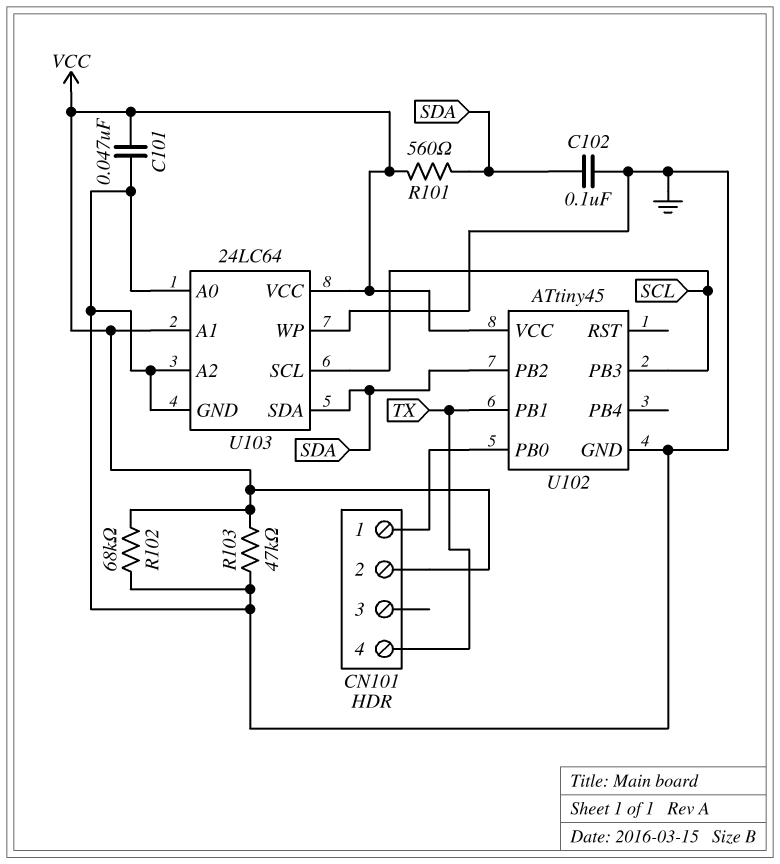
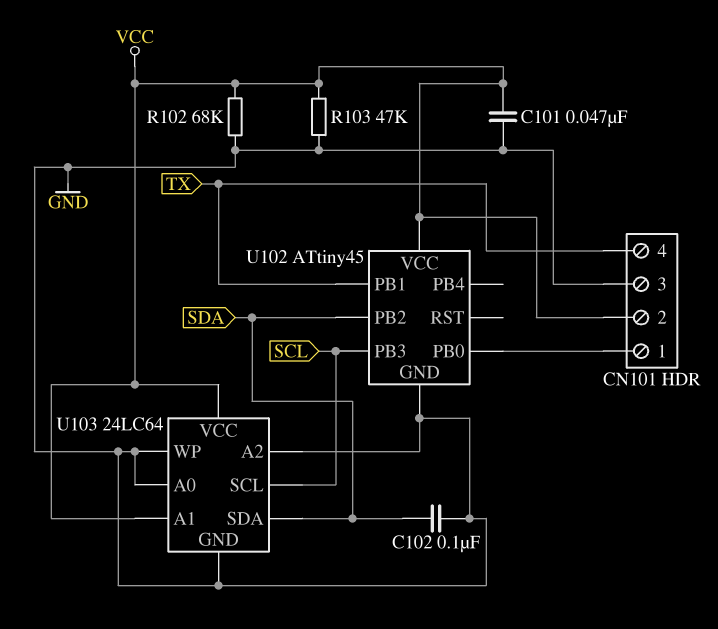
CN101 pin 3: none -> GND
R101: 560 (SDA, VCC) -> none

